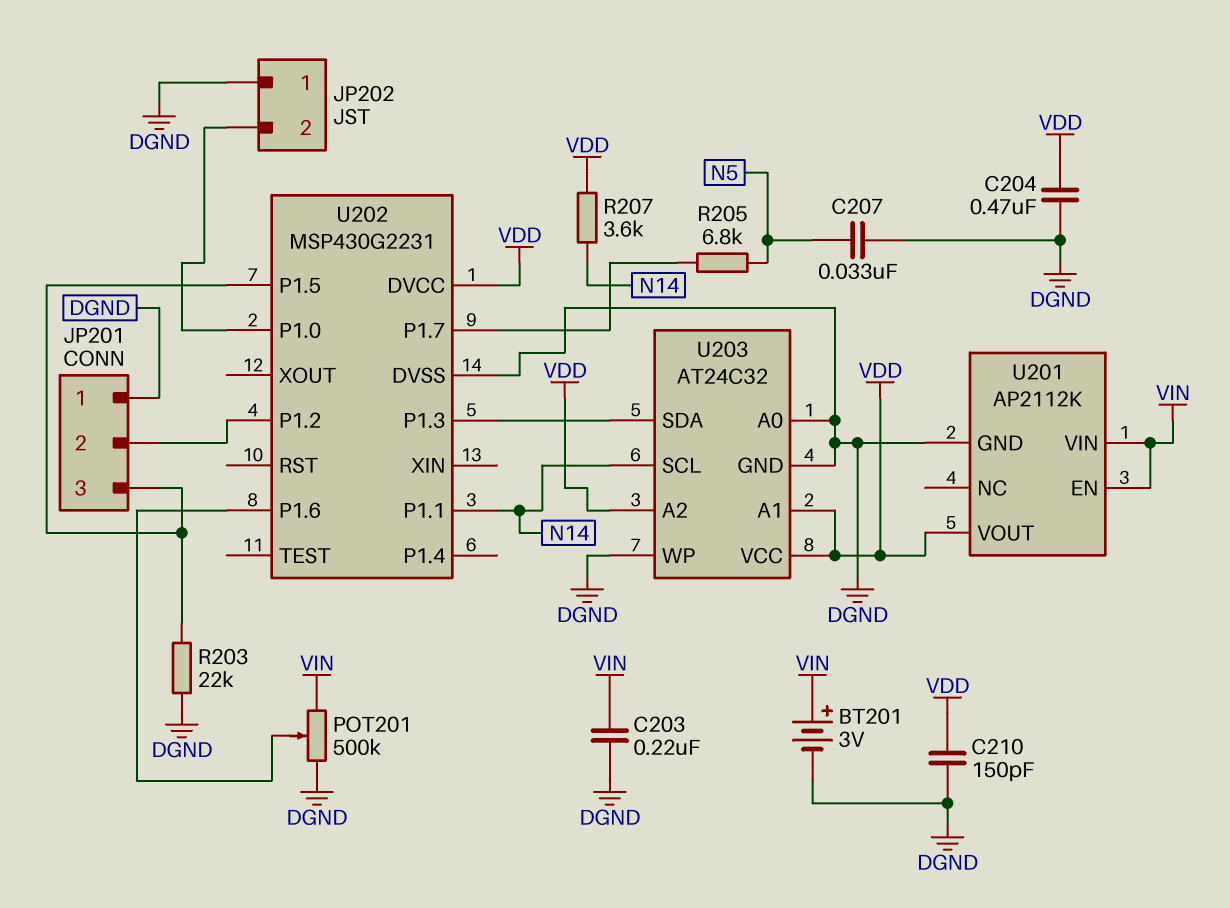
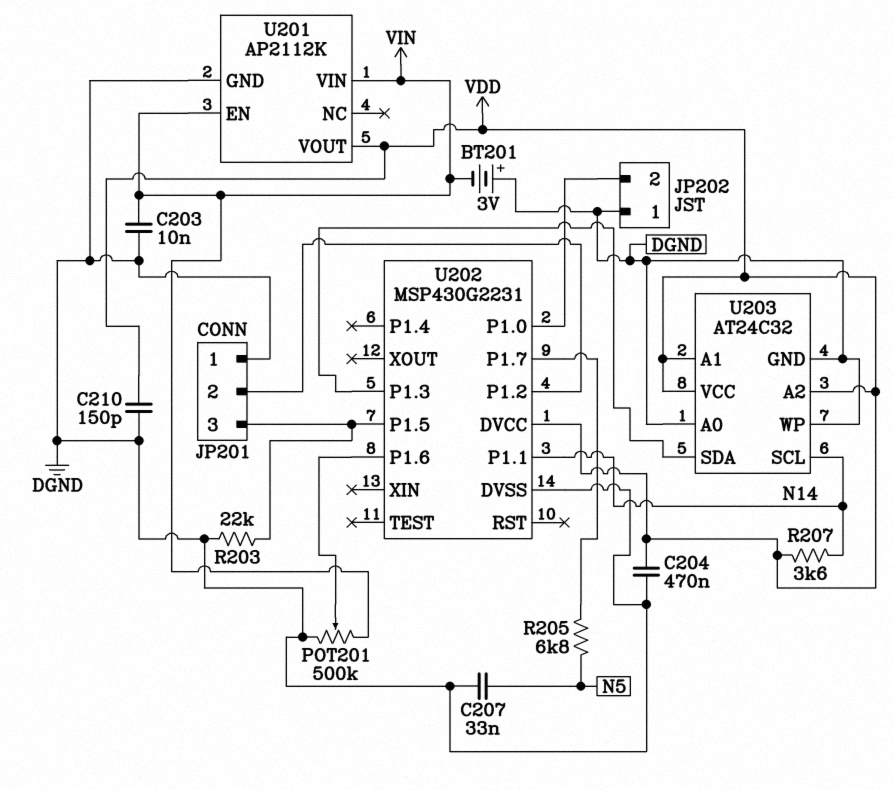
BT201: 3V (plus VIN, minus DGND) -> 3V (plus DGND, minus VIN)
C203: 220nF (DGND, VIN) -> 10nF (DGND, VIN)

